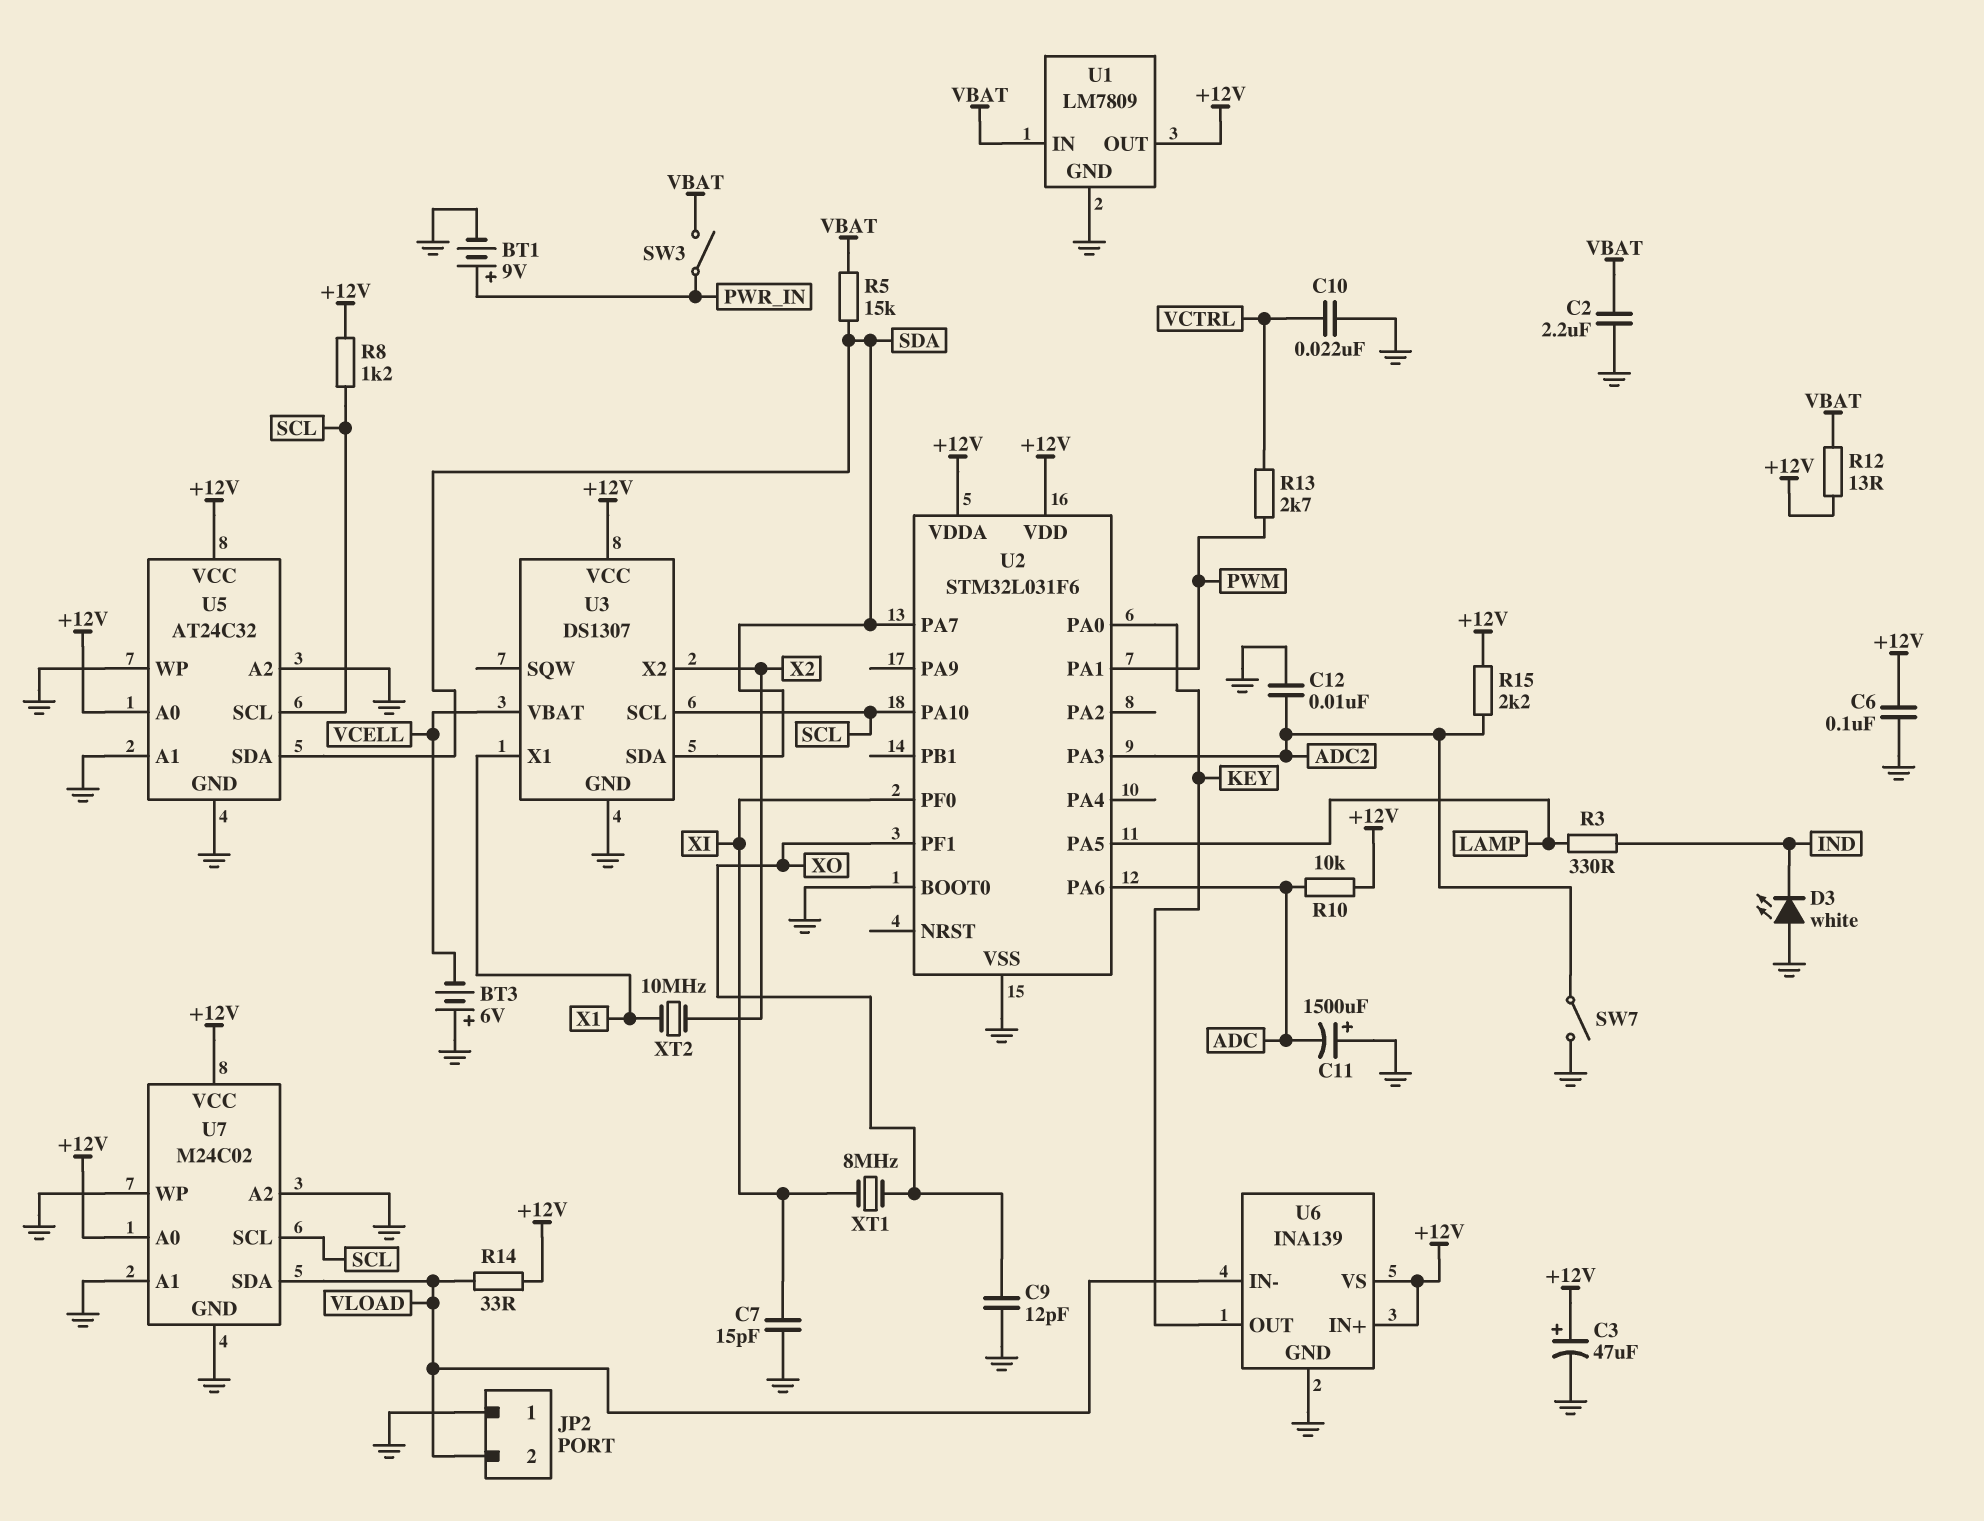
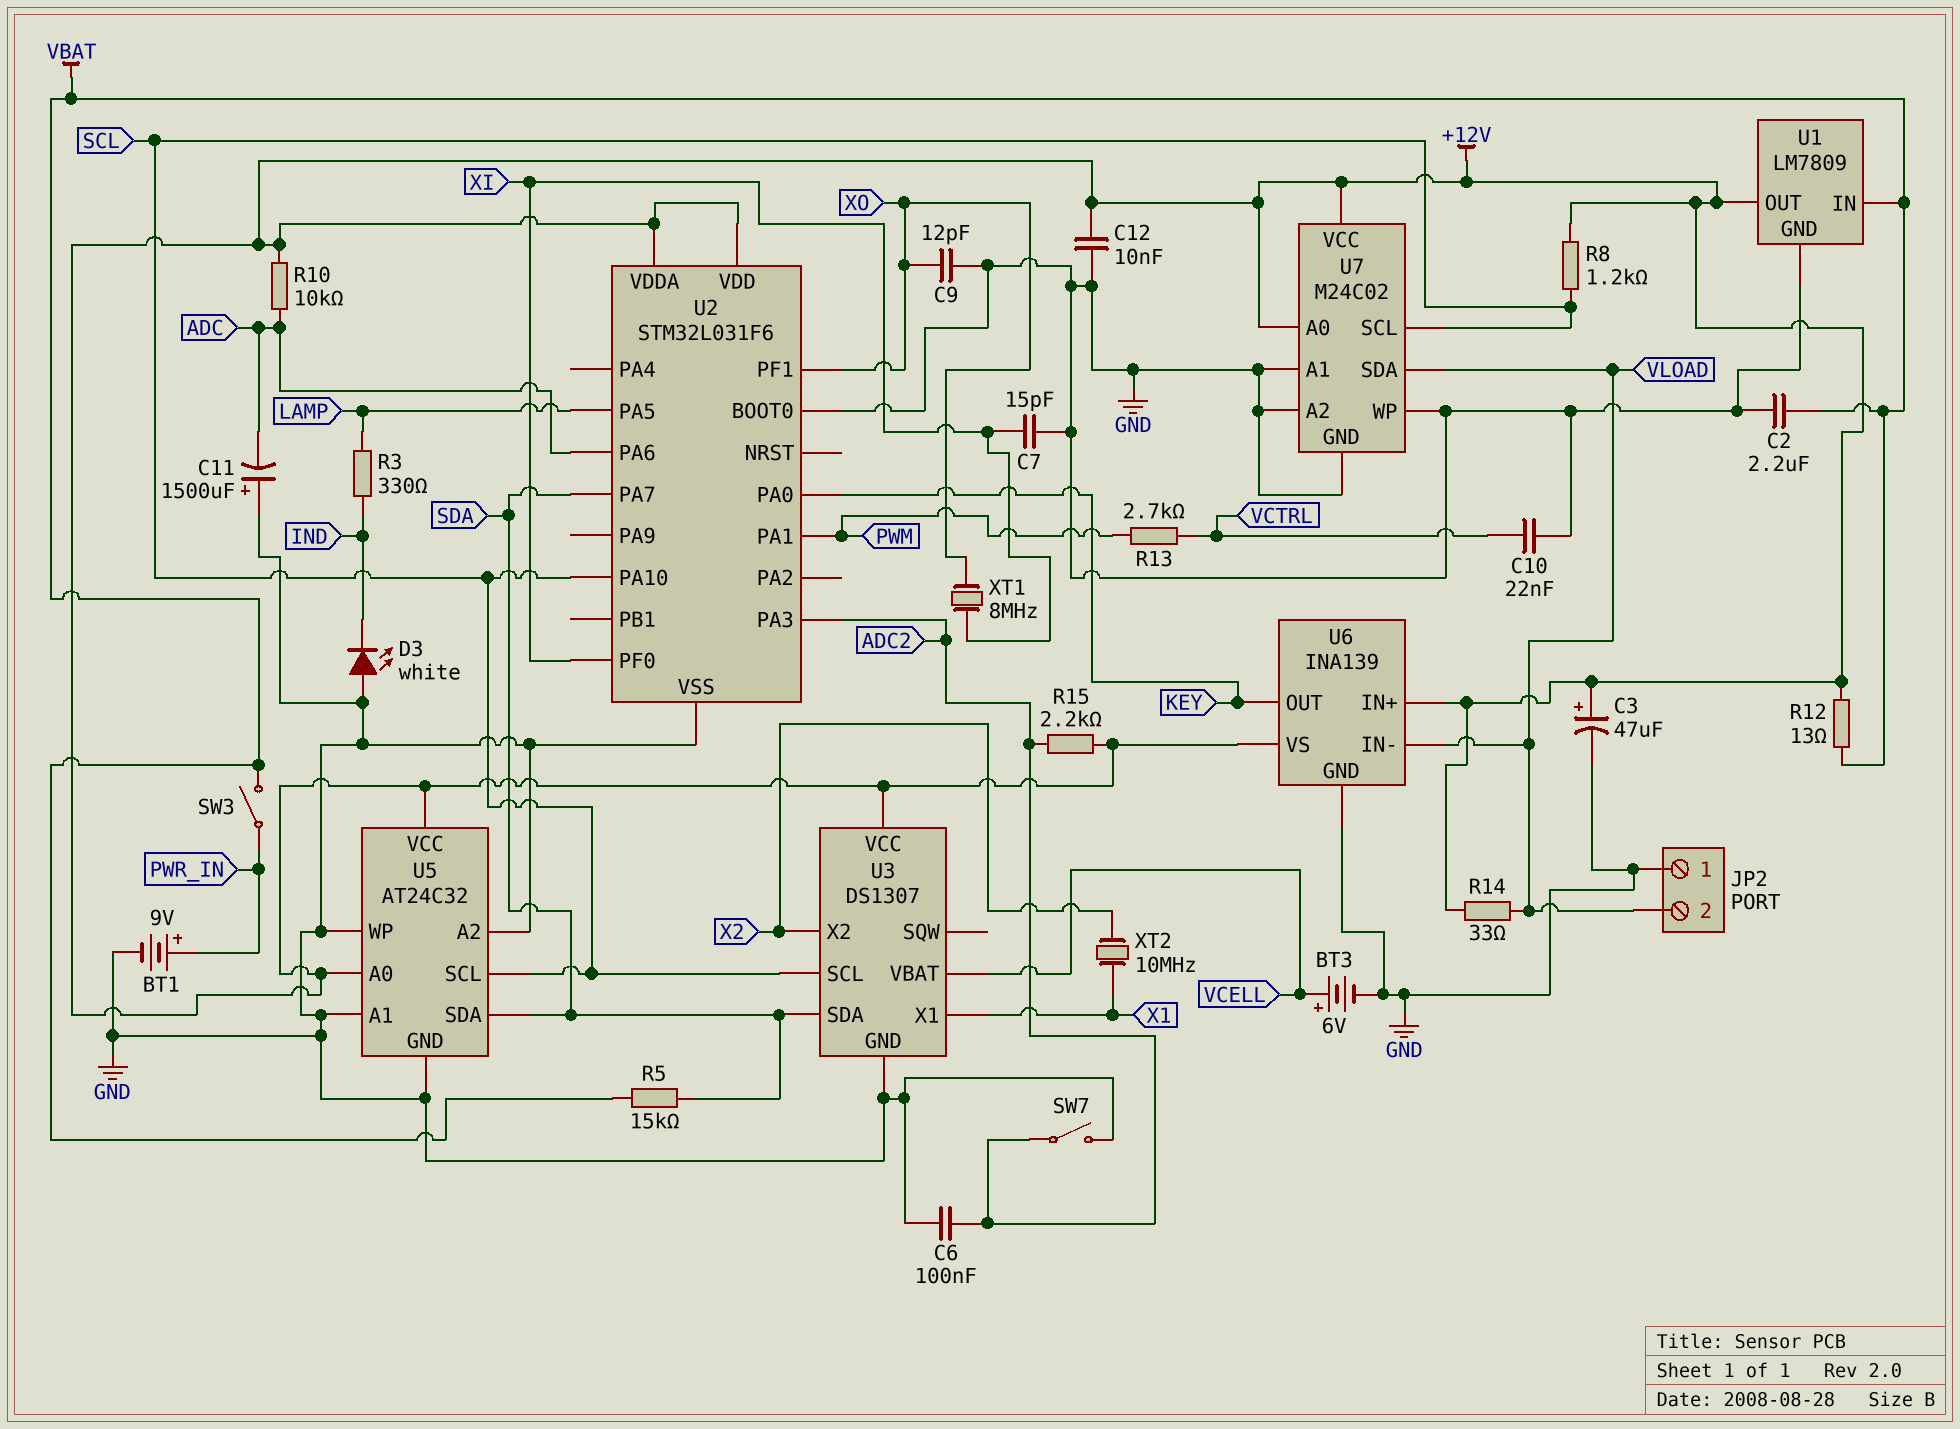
BT3: 6V (plus GND, minus VCELL) -> 6V (plus VCELL, minus GND)
C6: 100nF (+12V, GND) -> 100nF (ADC2, GND)
C12: 10nF (ADC2, GND) -> 10nF (+12V, GND)

